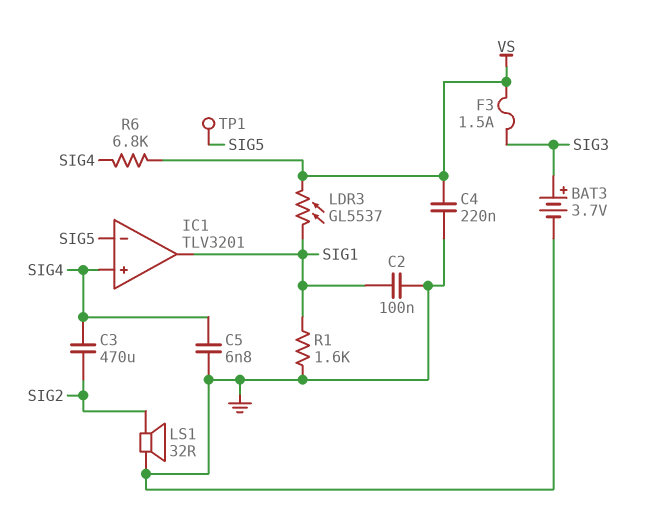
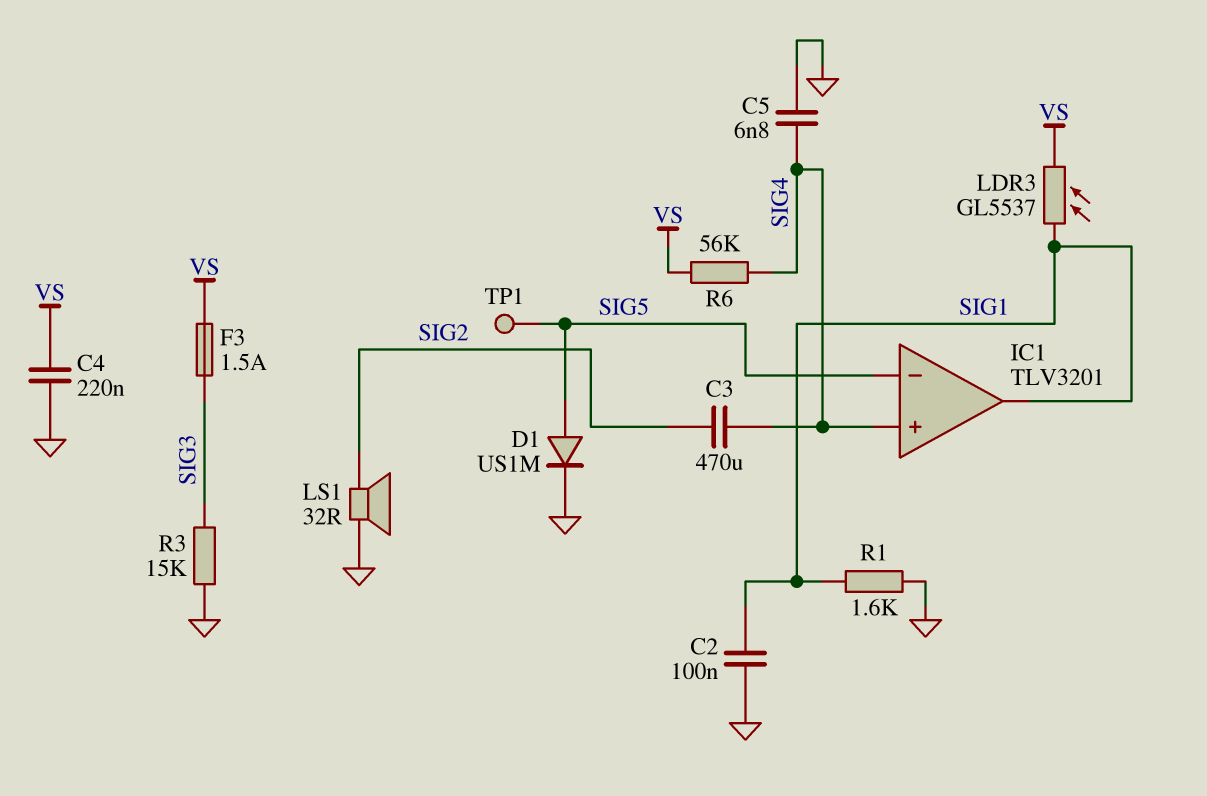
BAT3: 3.7V (plus SIG3, minus GND) -> none
D1: none -> diode US1M (A SIG5, K GND)
R3: none -> 15k (GND, SIG3)
R6: 6.8k (SIG4, VS) -> 56k (SIG4, VS)

